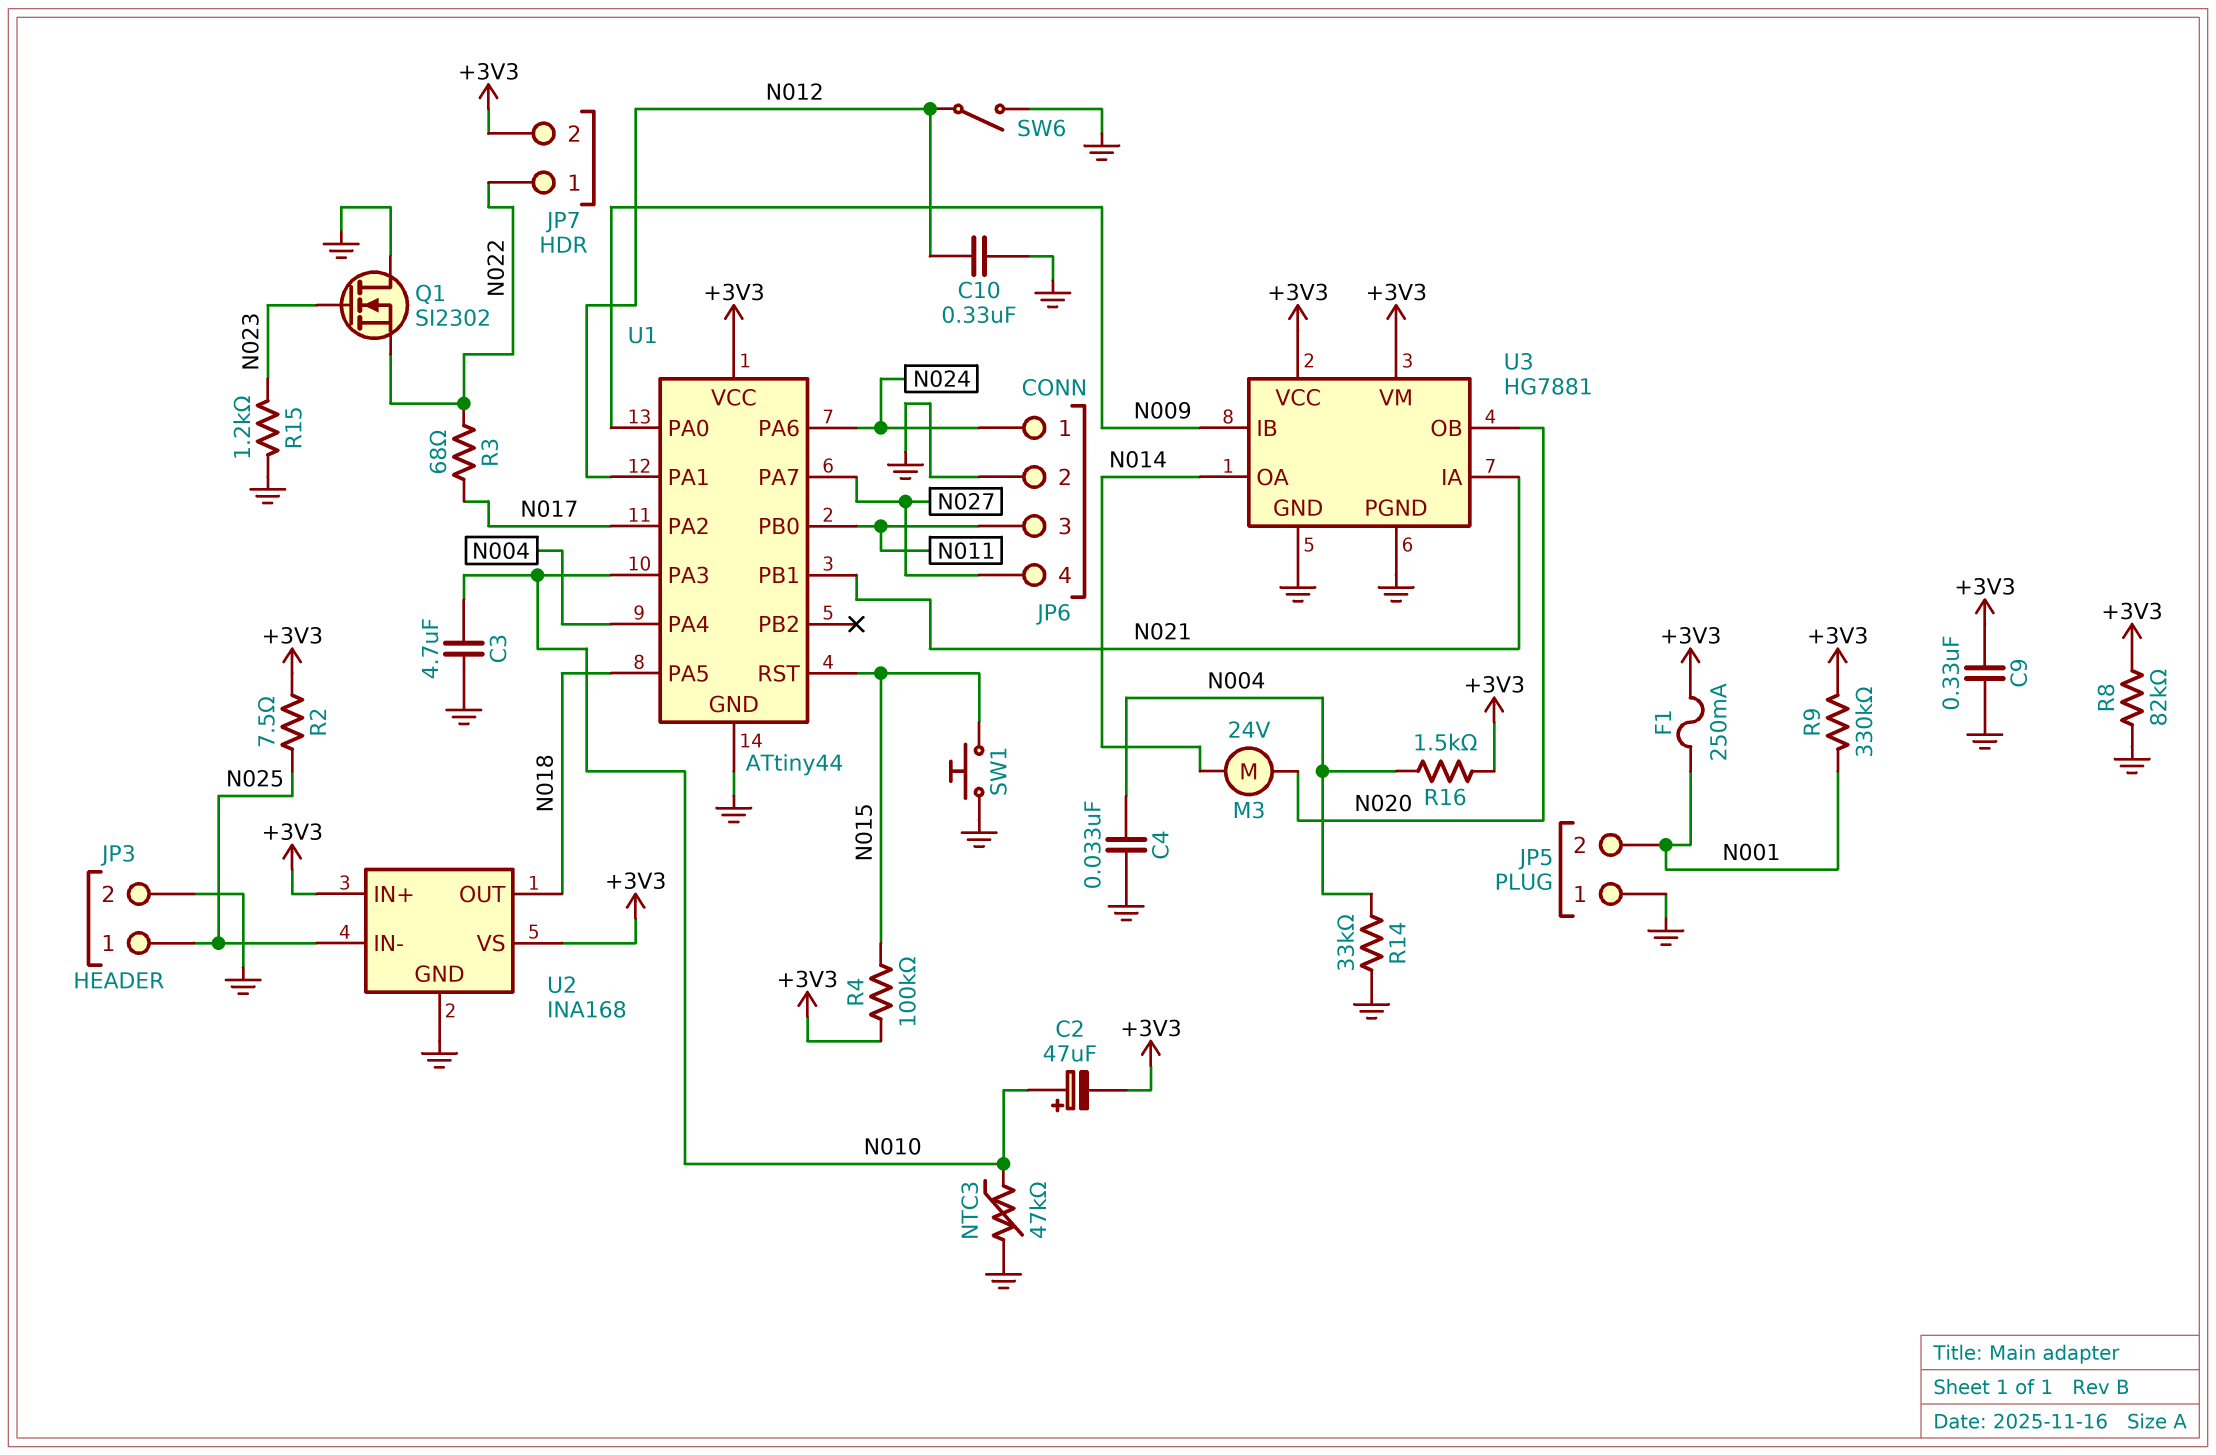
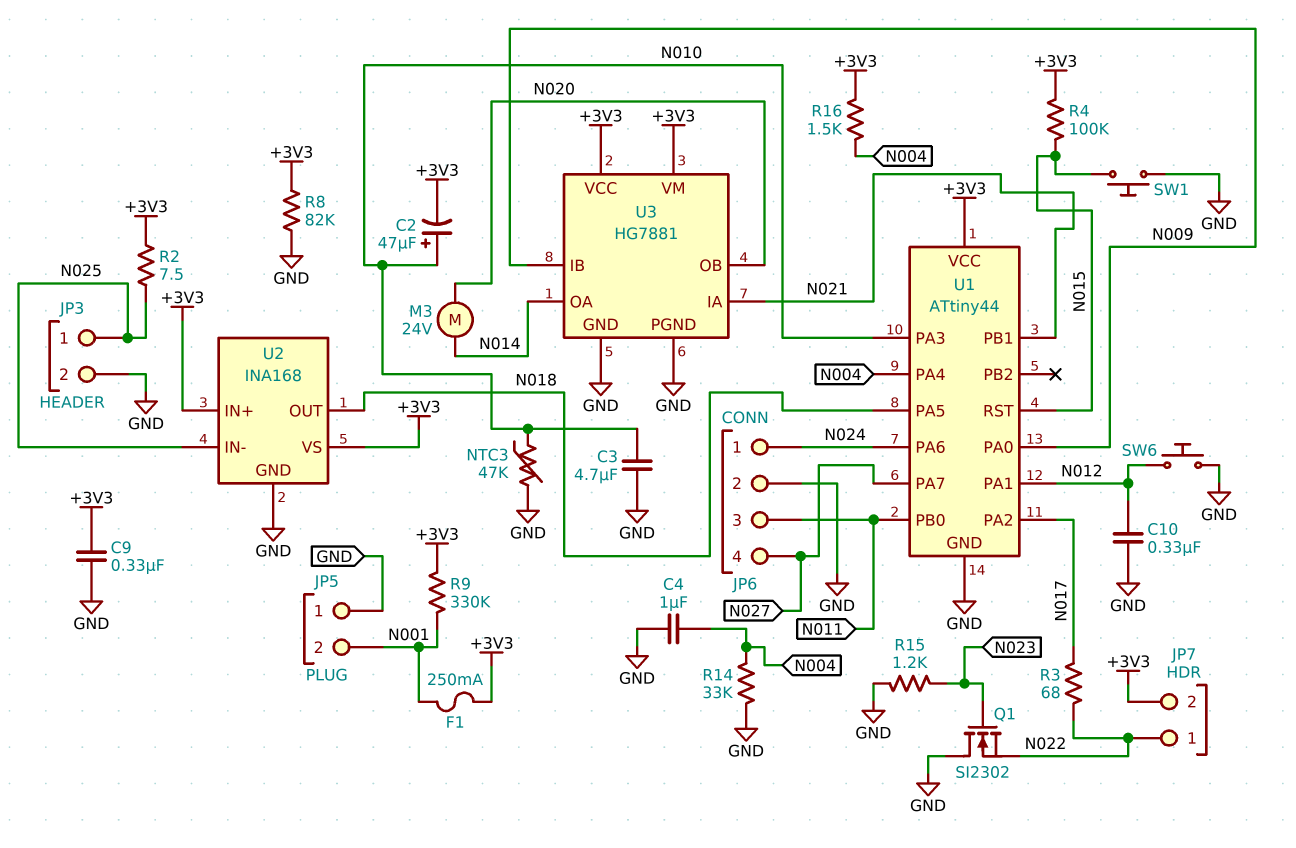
C4: 33nF (GND, N004) -> 1uF (GND, N004)
SW6: switch (GND, N012) -> button (GND, N012)

